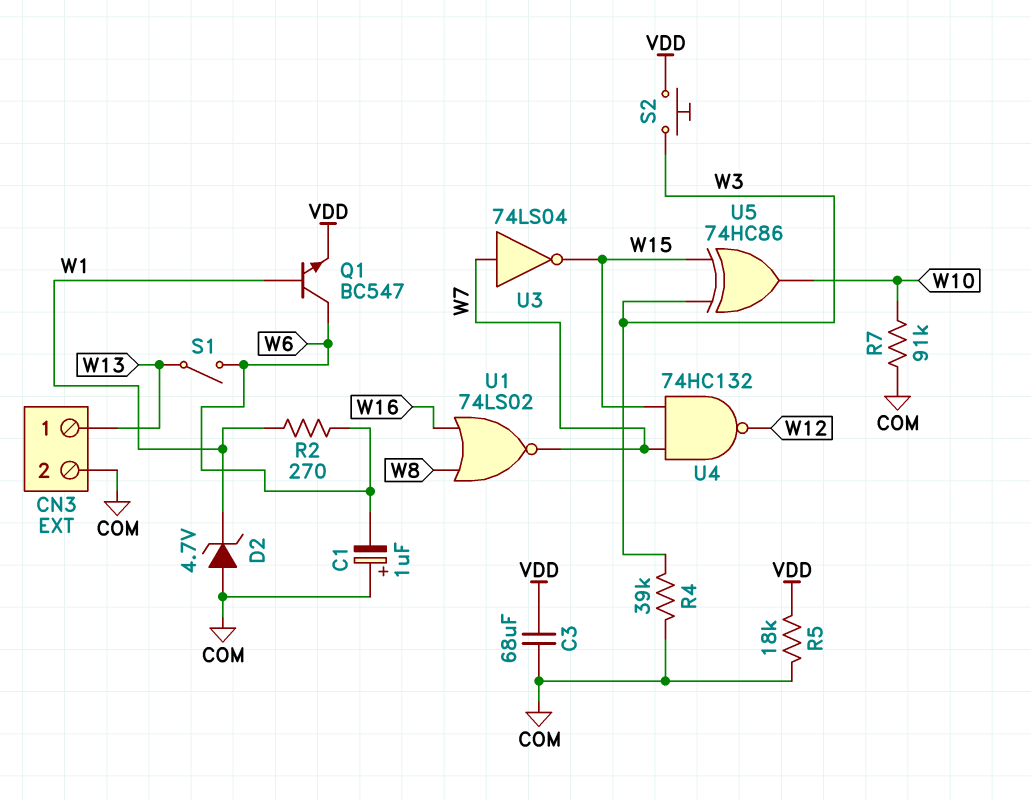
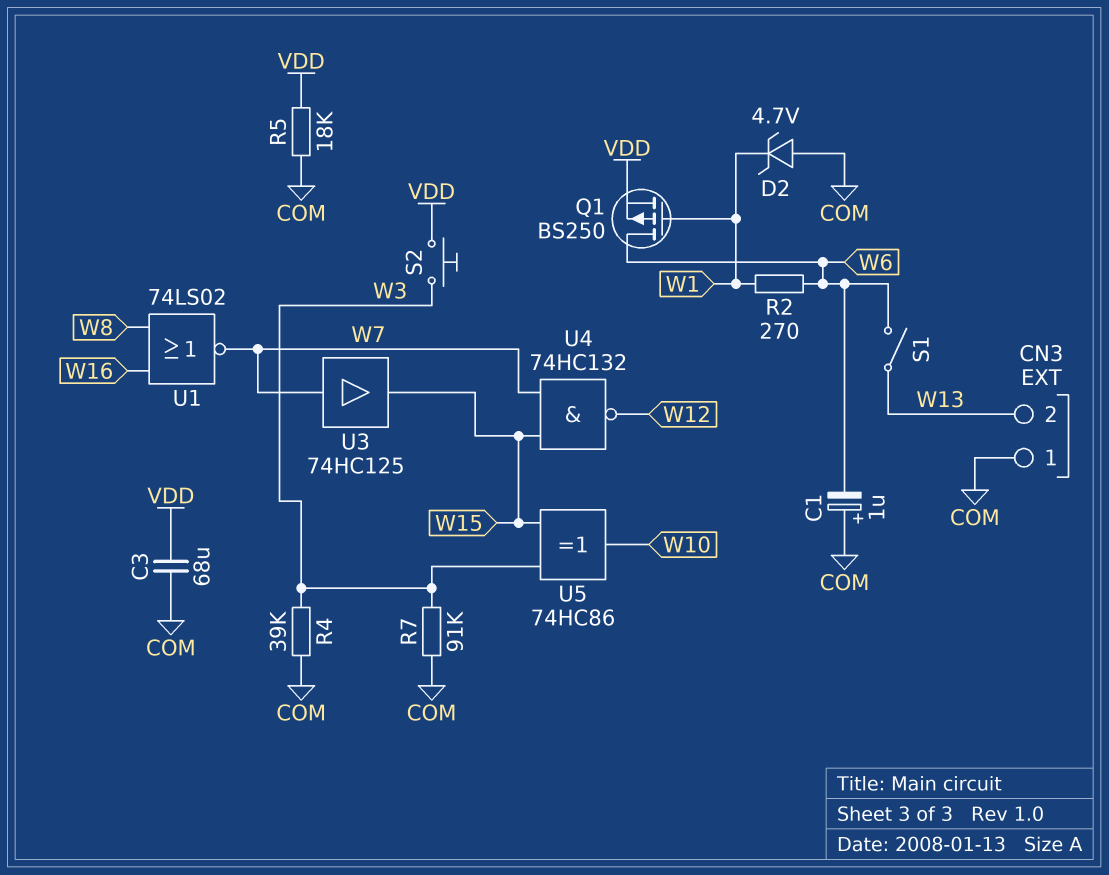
CN3 pin 1: W13 -> COM
CN3 pin 2: COM -> W13
Q1: NPN BC547 (B W1, C W6, E VDD) -> PMOS BS250 (G W1, D W6, S VDD)
R7: 91k (COM, W10) -> 91k (COM, W3)
U3: NOT 74LS04 (in W7, out W15) -> buffer 74HC125 (in W7, out W15)

